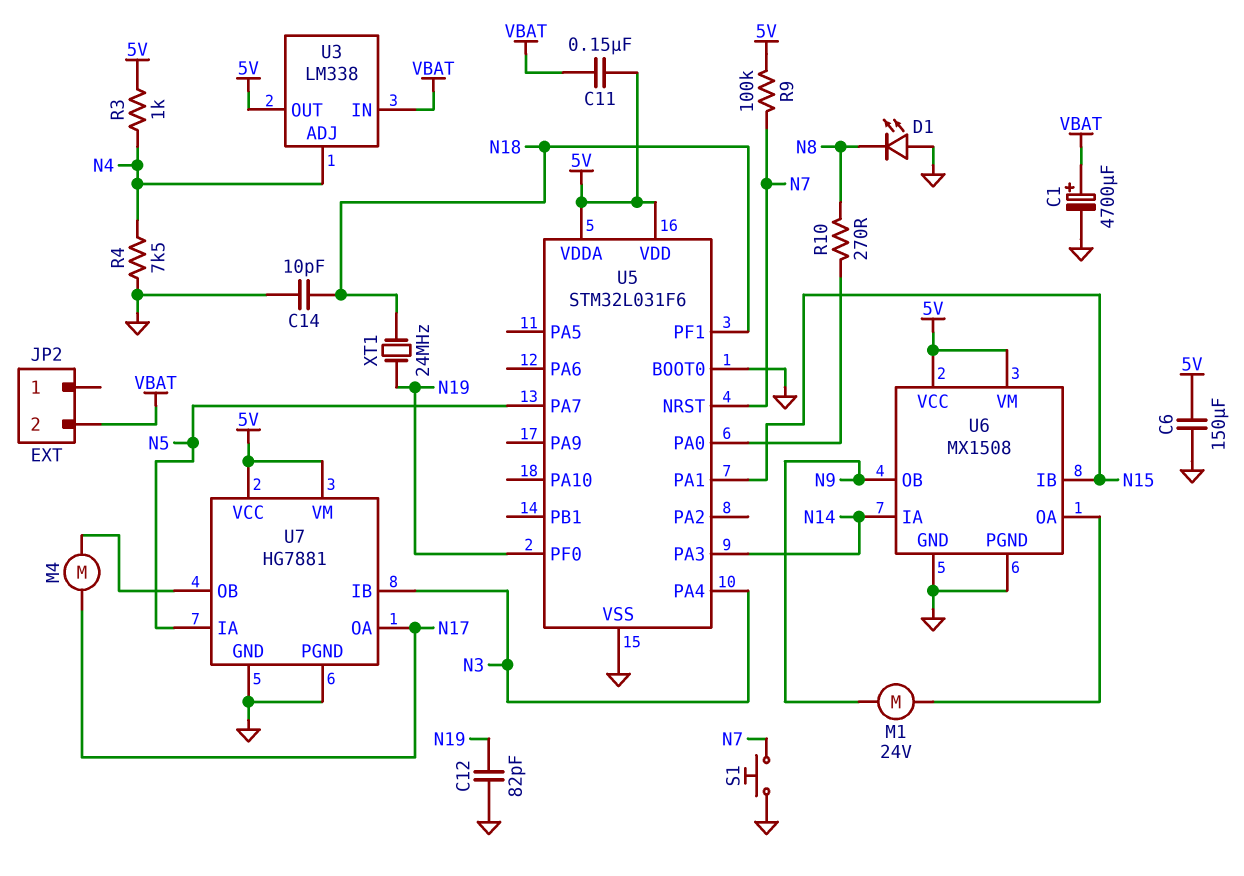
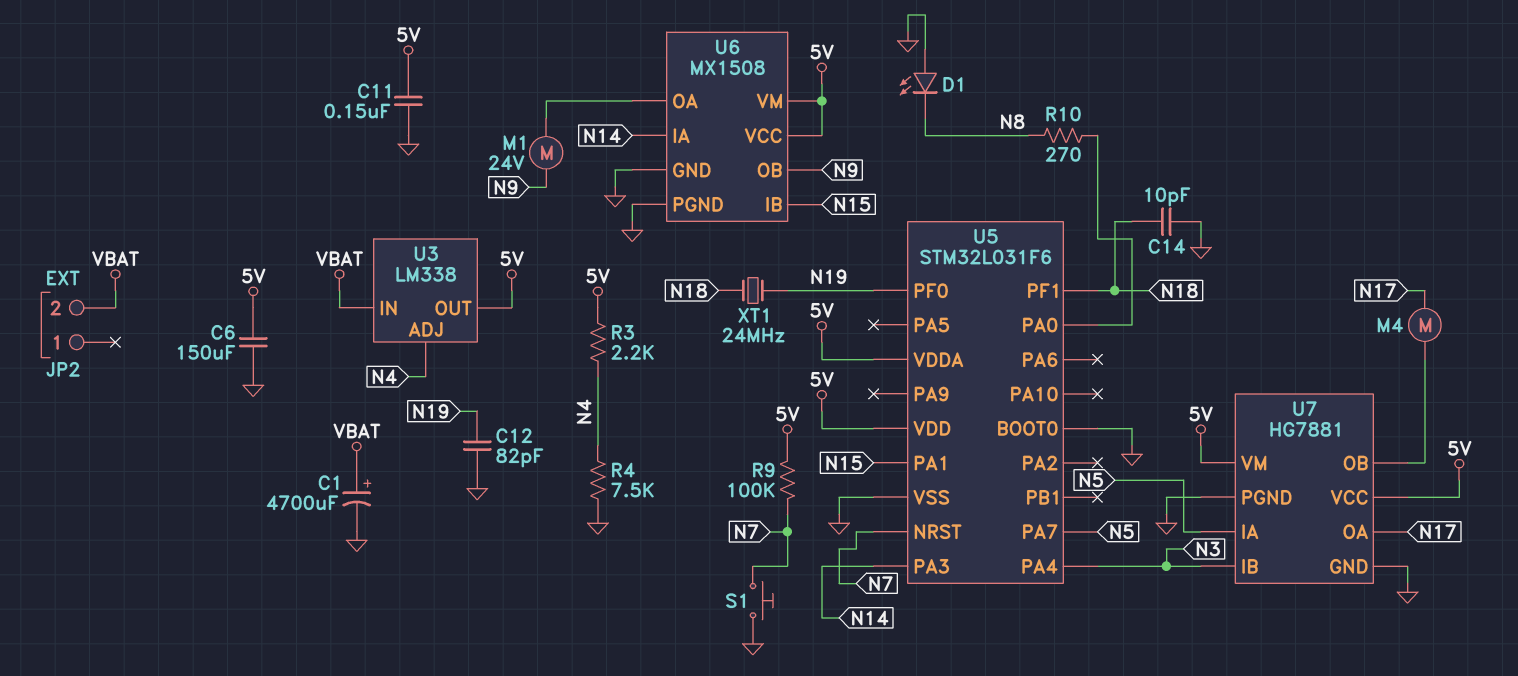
C11: 150nF (5V, VBAT) -> 150nF (5V, GND)
R3: 1k (5V, N4) -> 2.2k (5V, N4)

